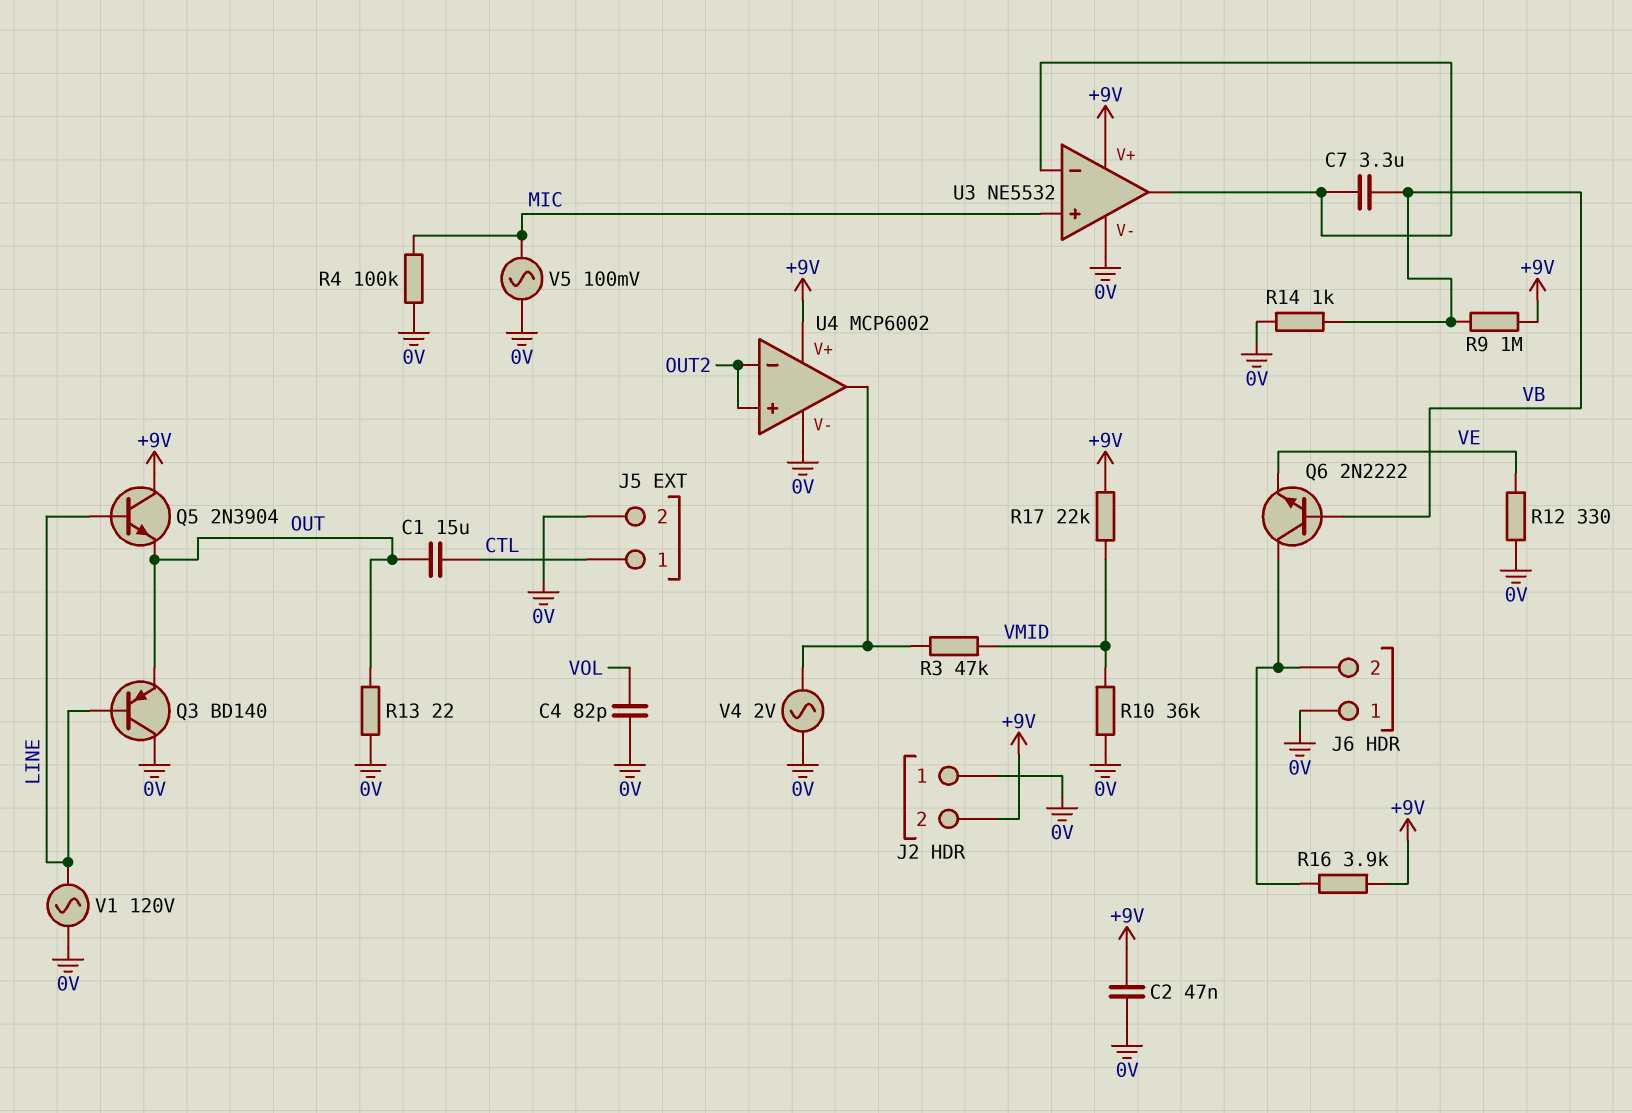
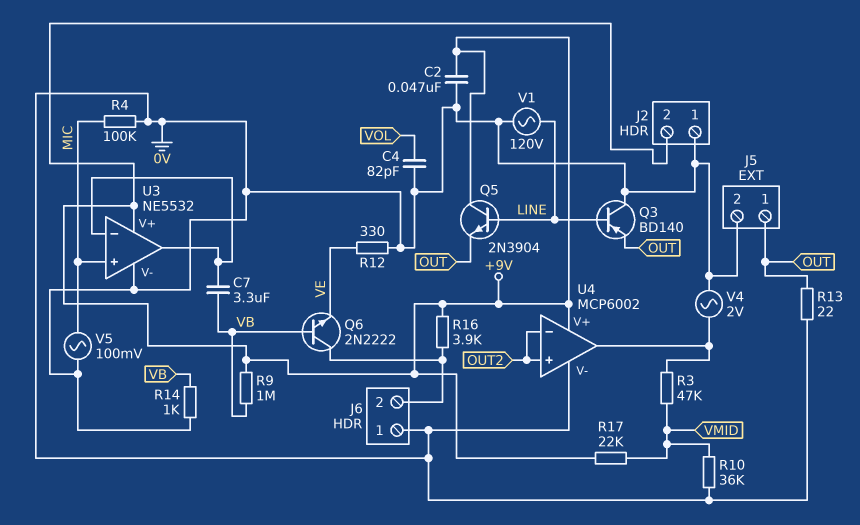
C1: 15uF (CTL, OUT) -> none
J5 pin 1: CTL -> OUT

